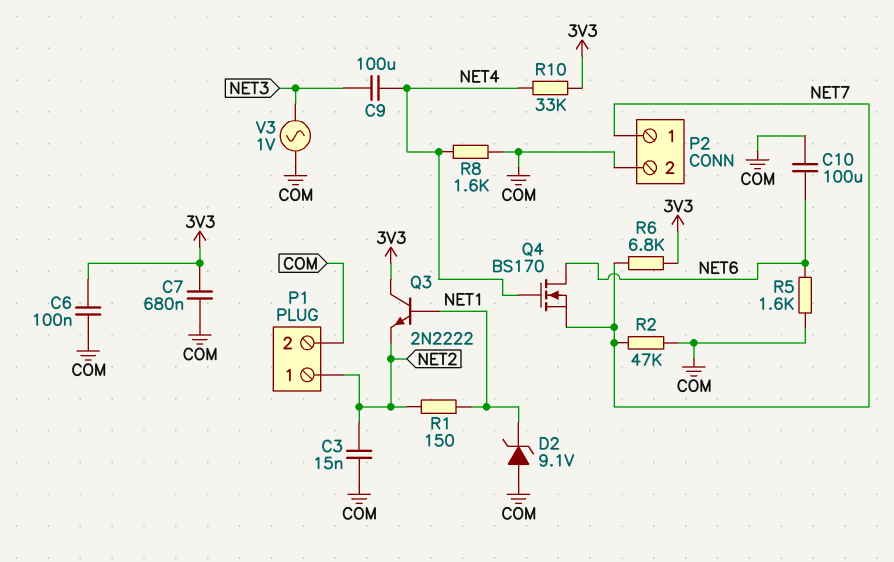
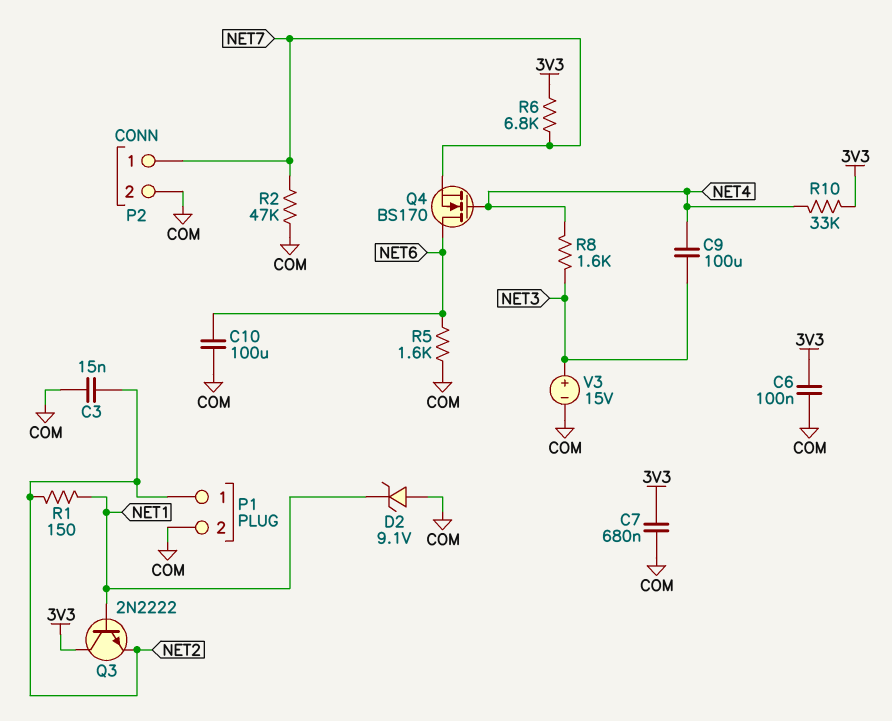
R8: 1.6k (COM, NET4) -> 1.6k (NET3, NET4)
V3: AC 1V (COM, NET3) -> 15V (plus NET3, minus COM)

